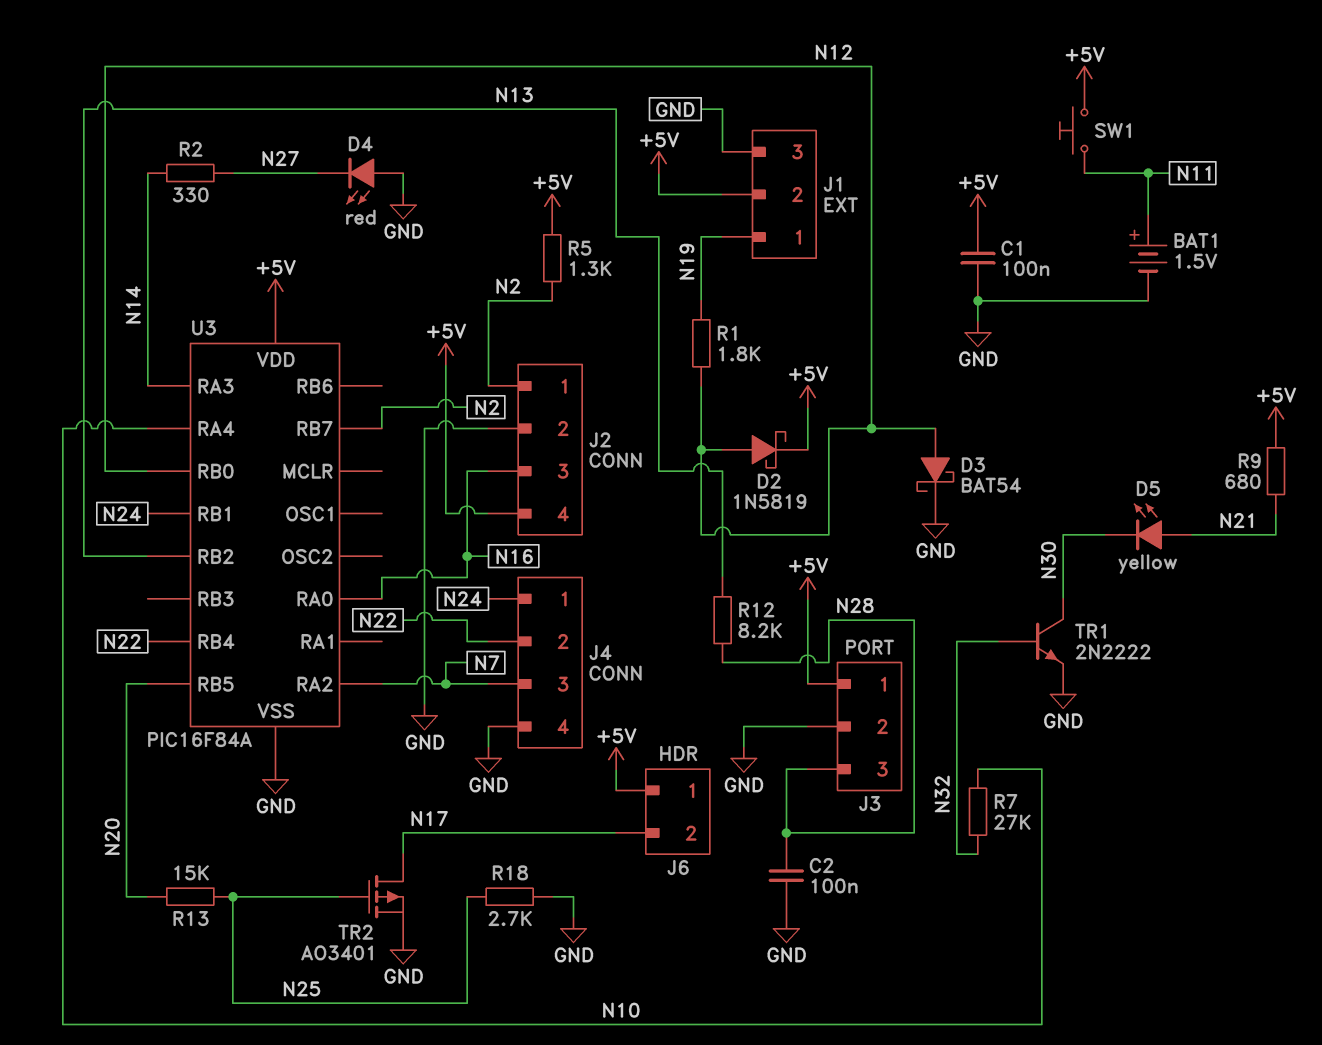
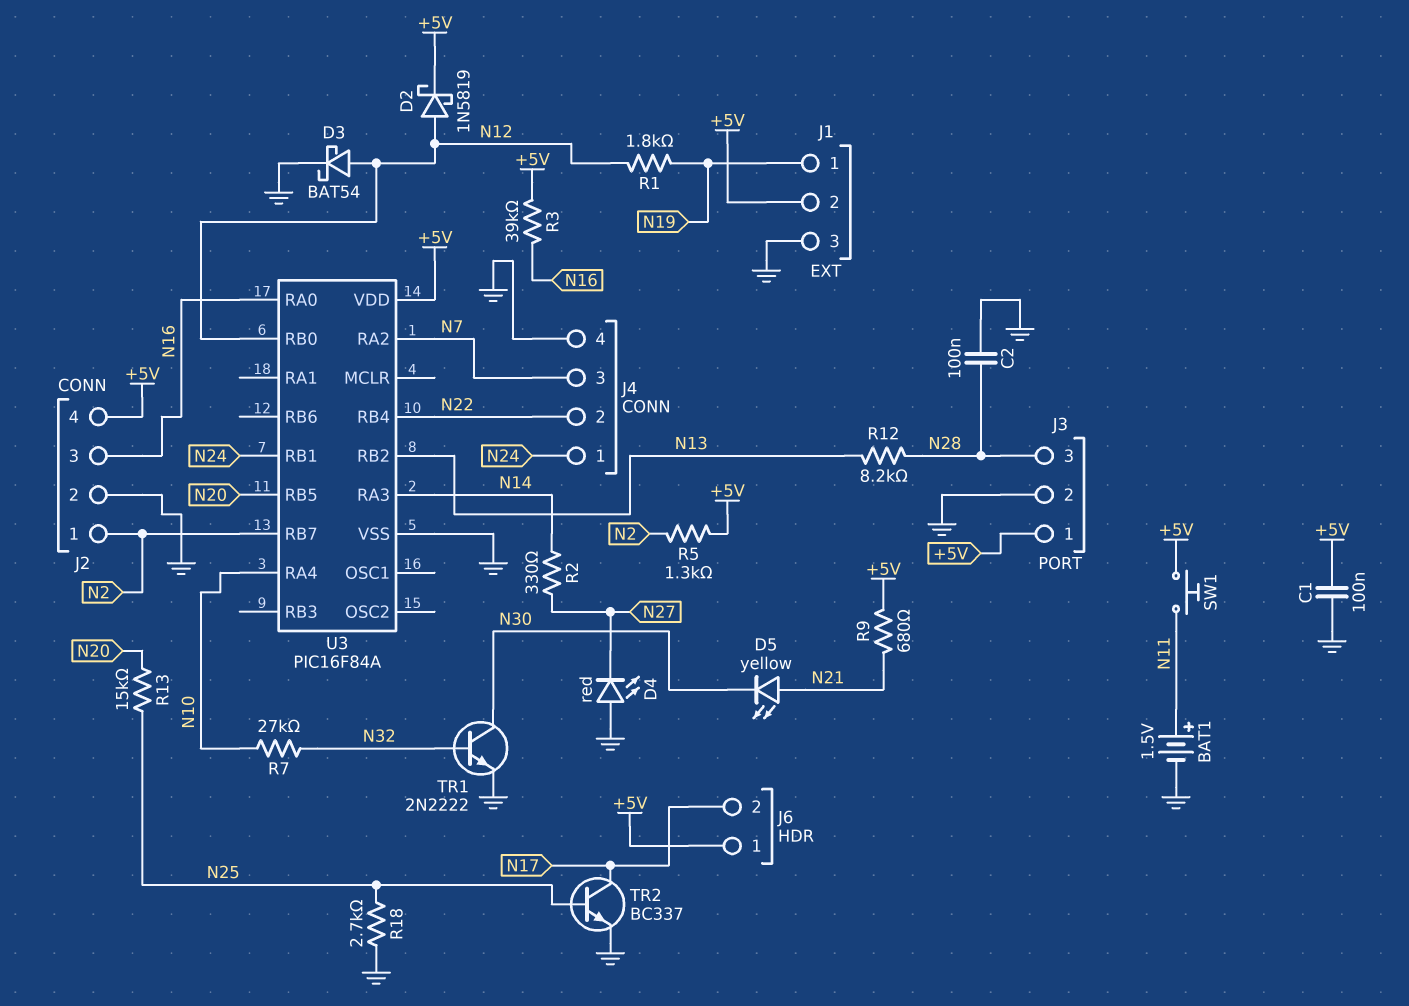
R3: none -> 39k (+5V, N16)
TR2: PMOS AO3401 (G N25, D N17, S GND) -> NPN BC337 (B N25, C N17, E GND)

